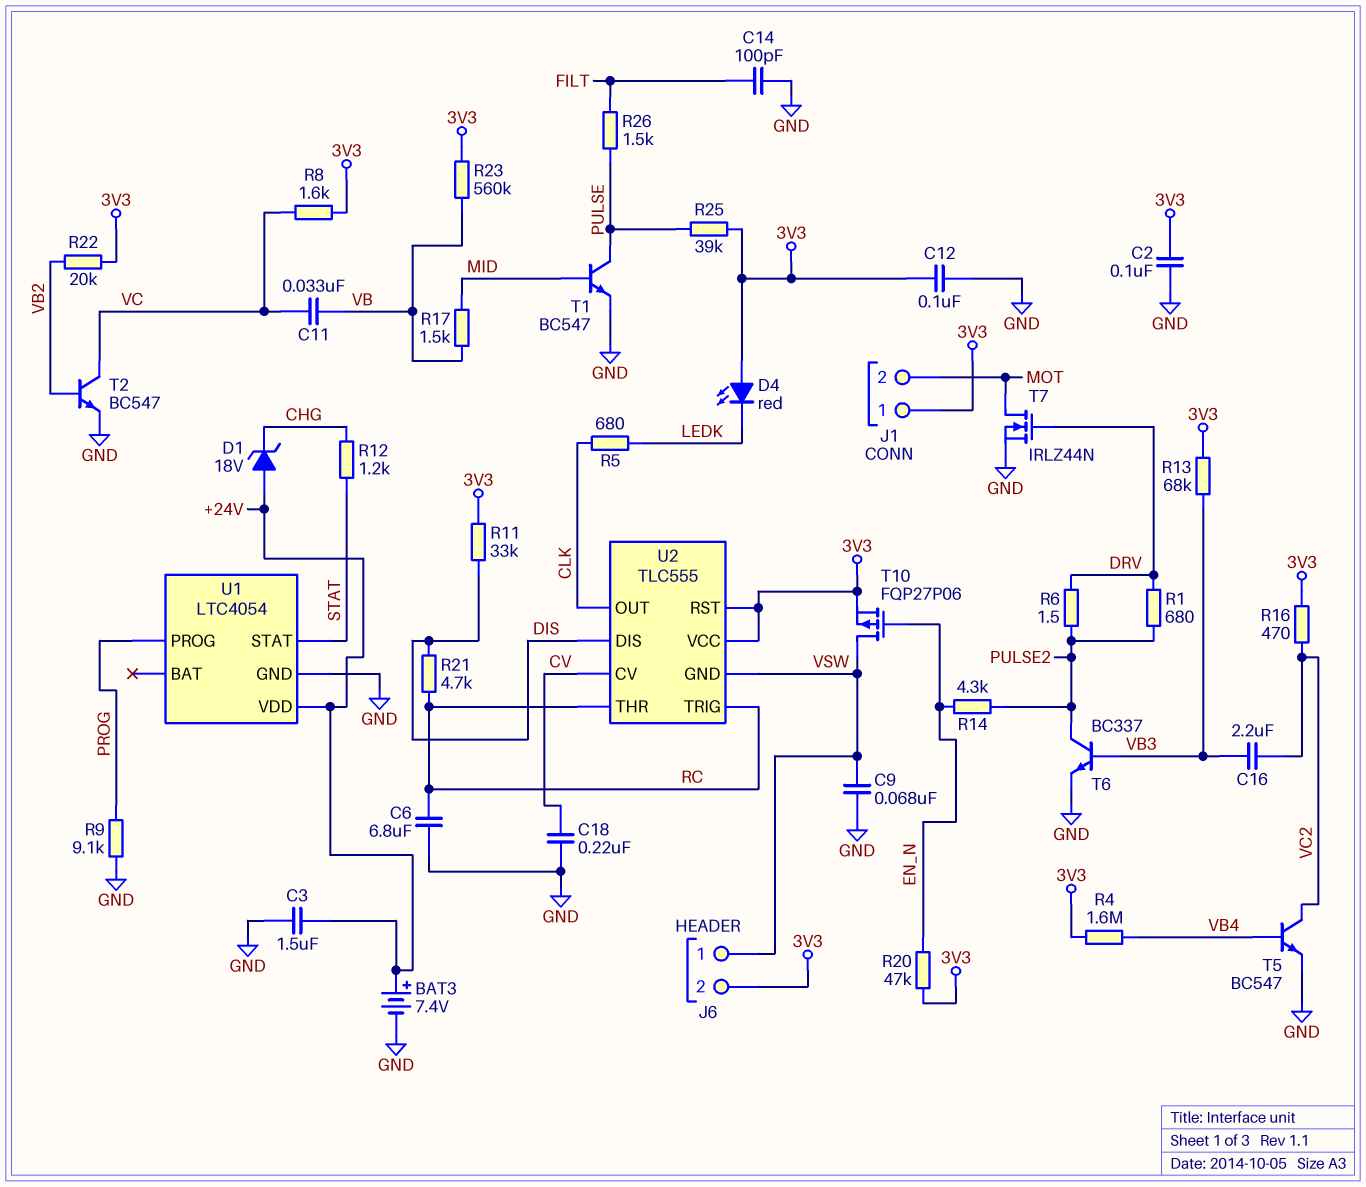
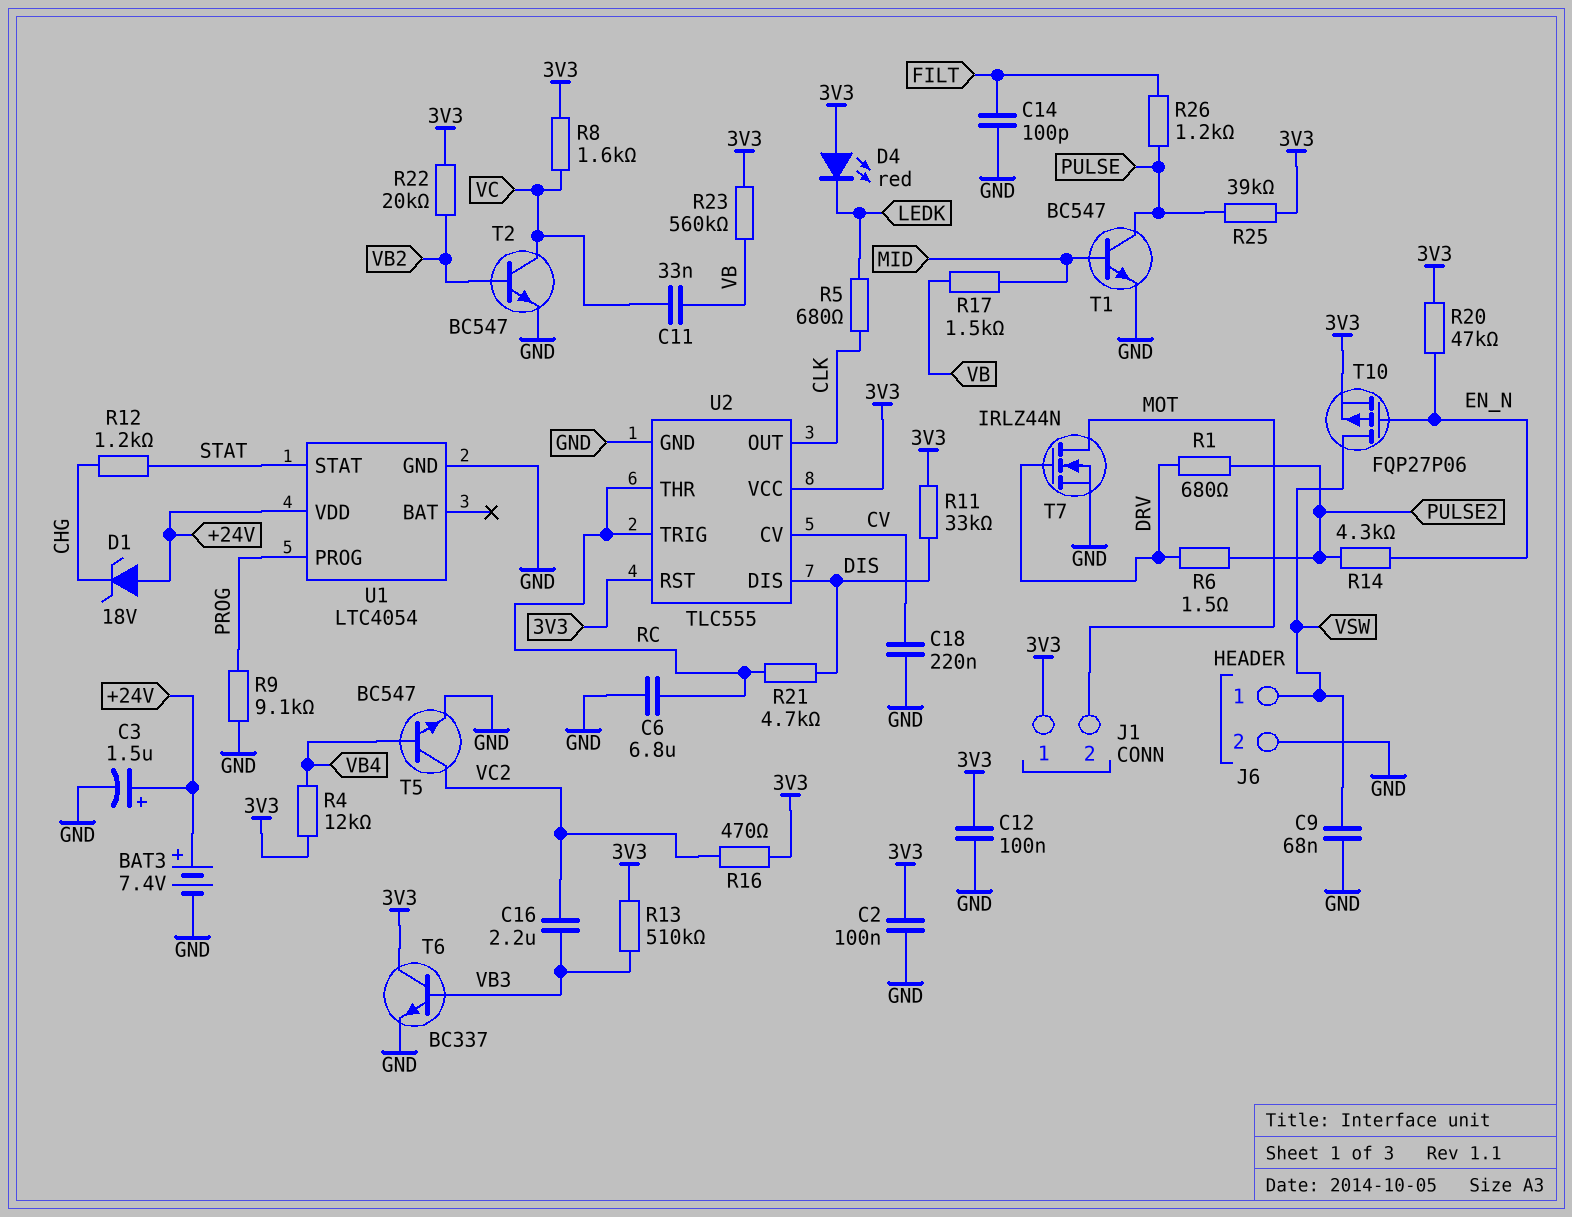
C3: 1.5uF (+24V, GND) -> 1.5uF (plus +24V, minus GND)
J6 pin 2: 3V3 -> GND
R4: 1.6M (3V3, VB4) -> 12k (3V3, VB4)
R13: 68k (3V3, VB3) -> 510k (3V3, VB3)
R26: 1.5k (FILT, PULSE) -> 1.2k (FILT, PULSE)
T6: NPN BC337 (B VB3, C PULSE2, E GND) -> NPN BC337 (B VB3, C 3V3, E GND)
U2 pin GND: VSW -> GND

